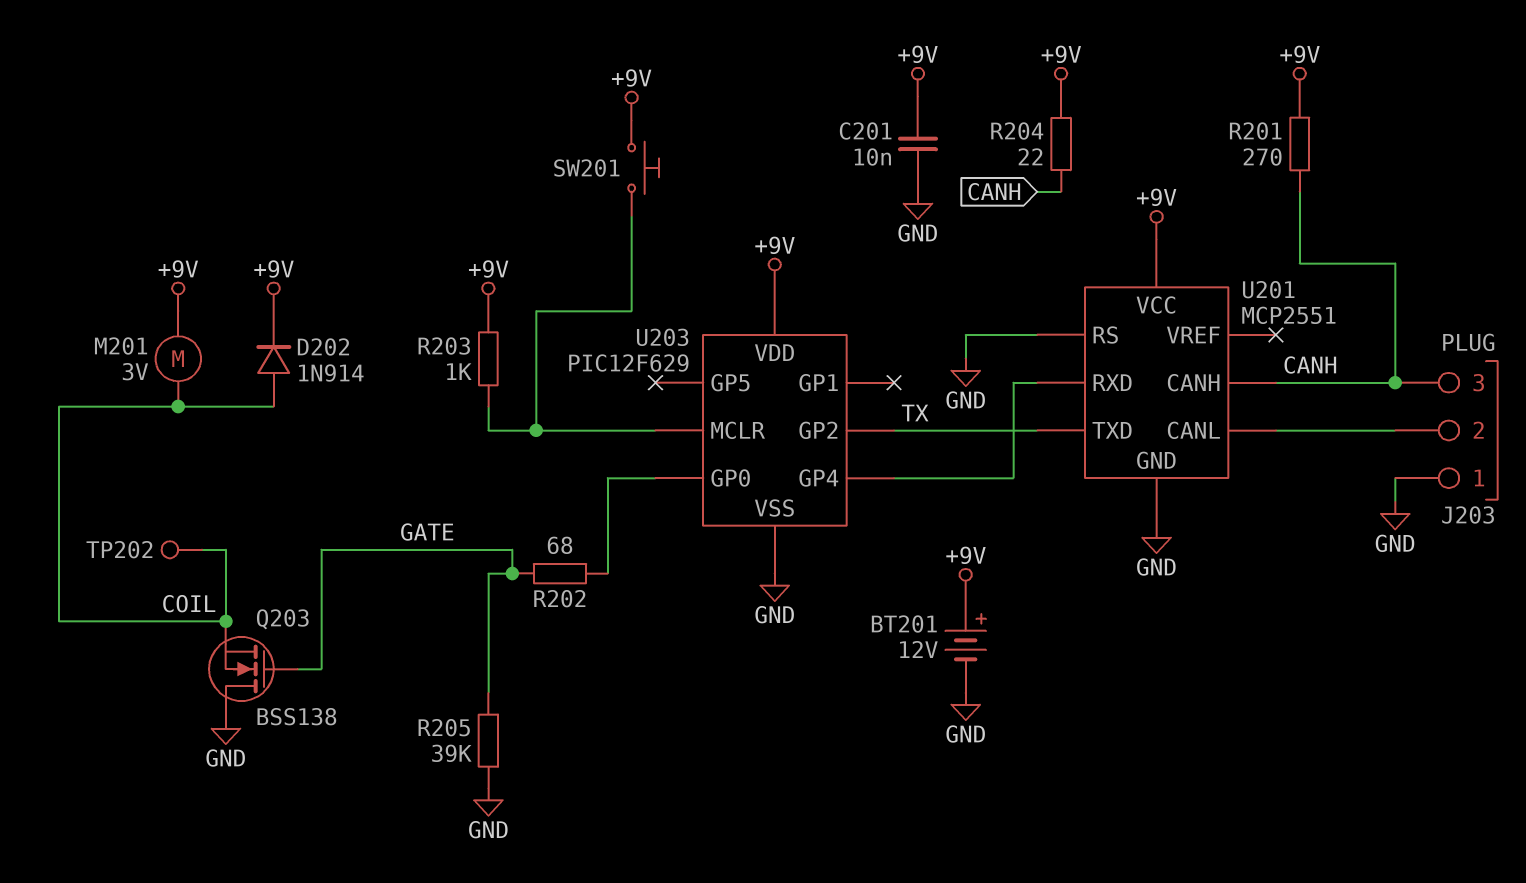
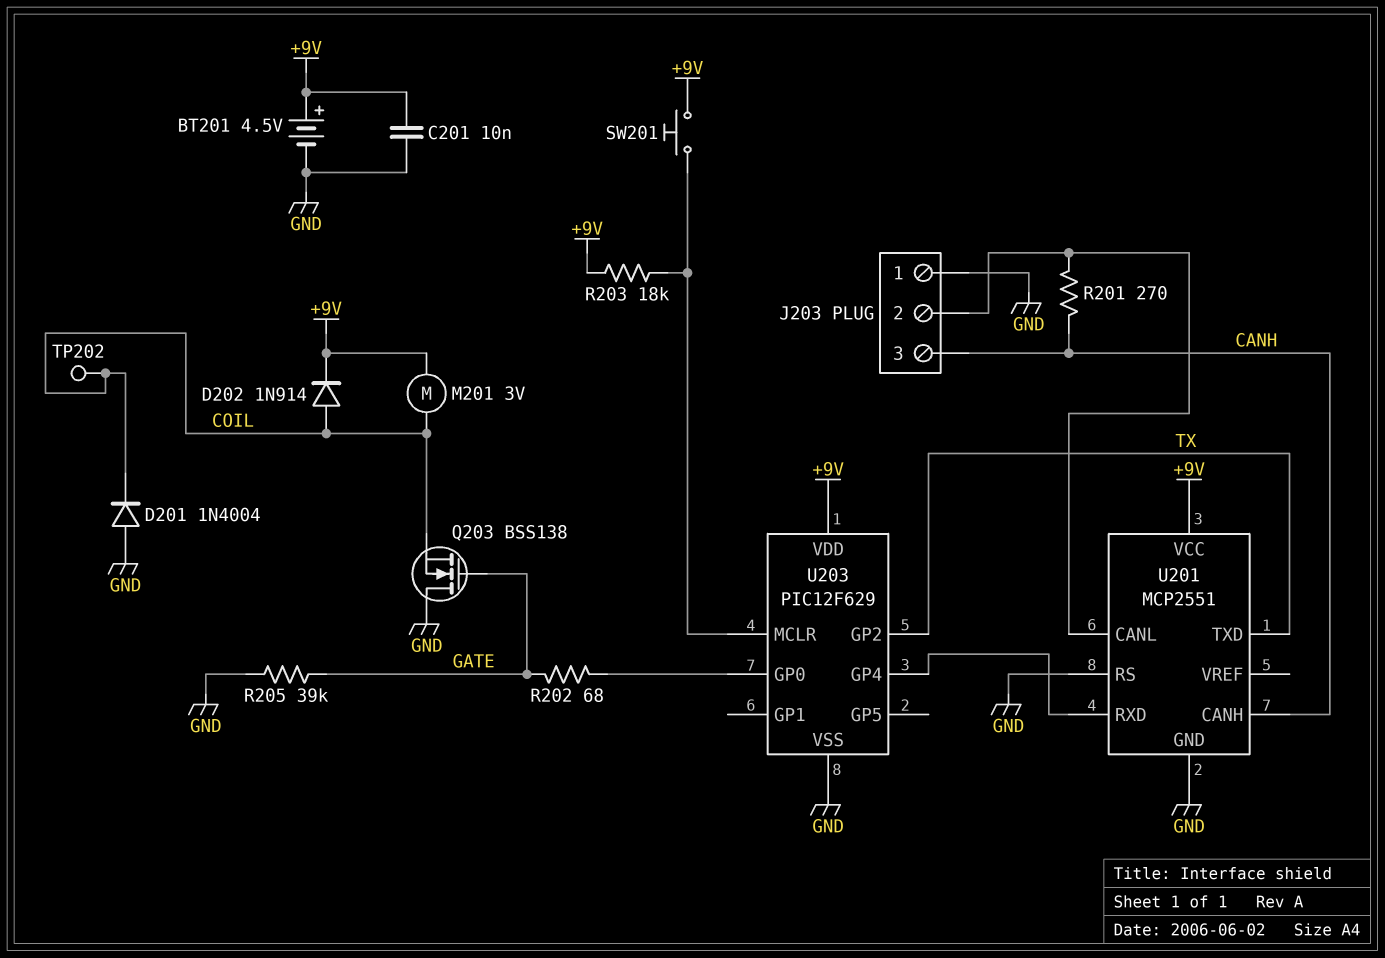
BT201: 12V (plus +9V, minus GND) -> 4.5V (plus +9V, minus GND)
D201: none -> diode 1N4004 (A GND, K COIL)
R201: 270 (+9V, CANH) -> 270 (CANH, J203/2)
R203: 1k (+9V, U203/MCLR) -> 18k (+9V, U203/MCLR)
R204: 22 (+9V, CANH) -> none

